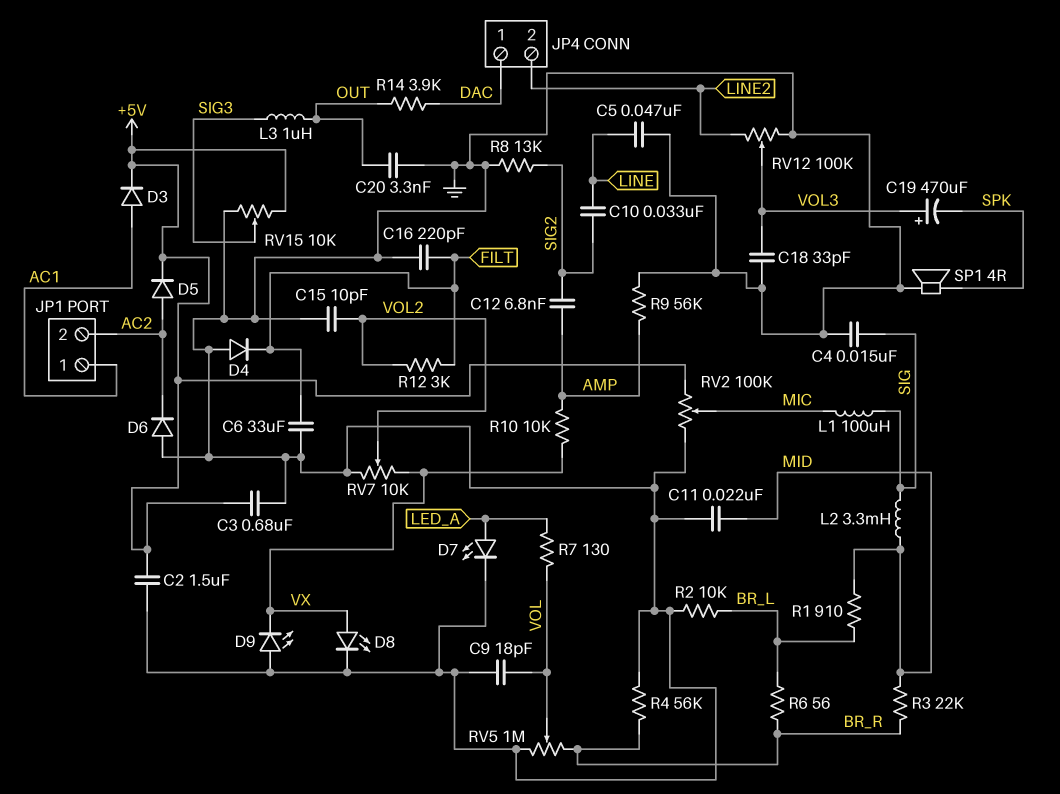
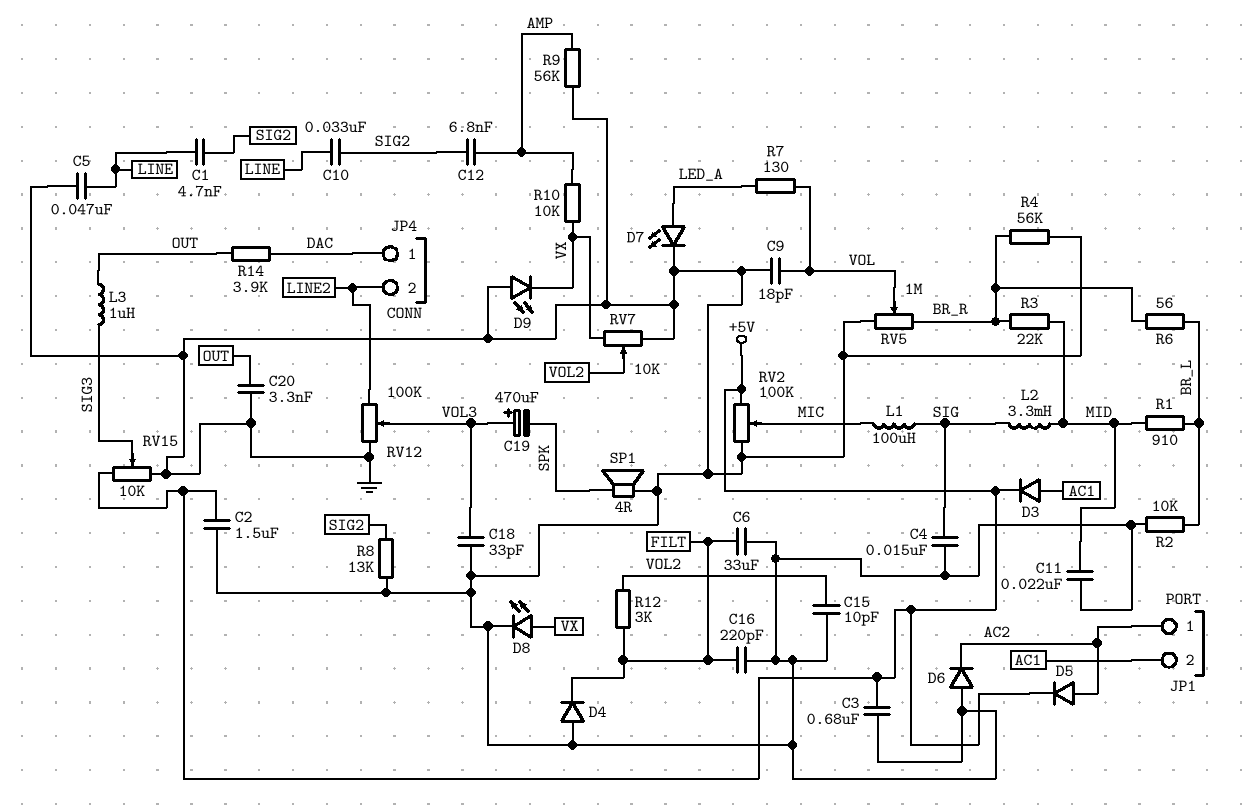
C1: none -> 4.7nF (LINE, SIG2)
JP1 pin 1: AC1 -> AC2
JP1 pin 2: AC2 -> AC1

